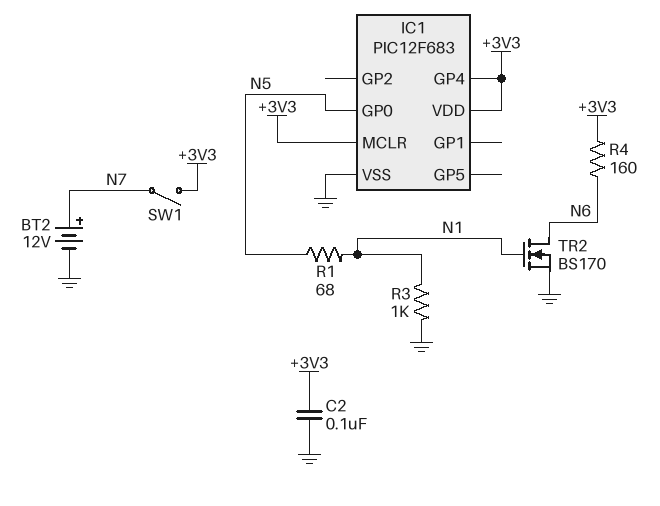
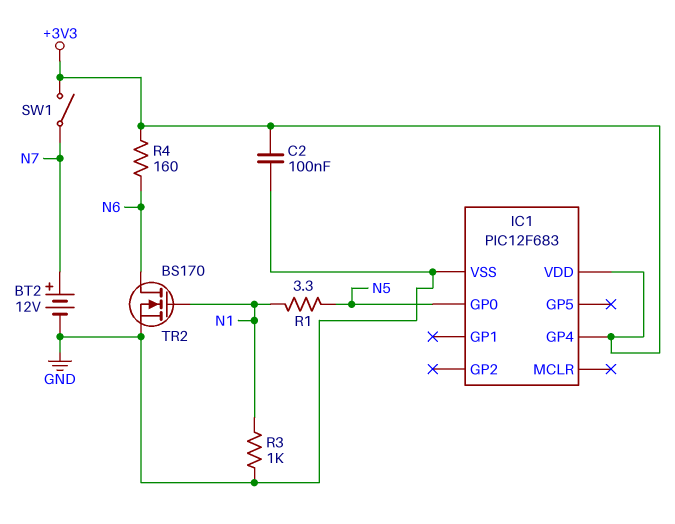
IC1 pin MCLR: +3V3 -> none
R1: 68 (N1, N5) -> 3.3 (N1, N5)

